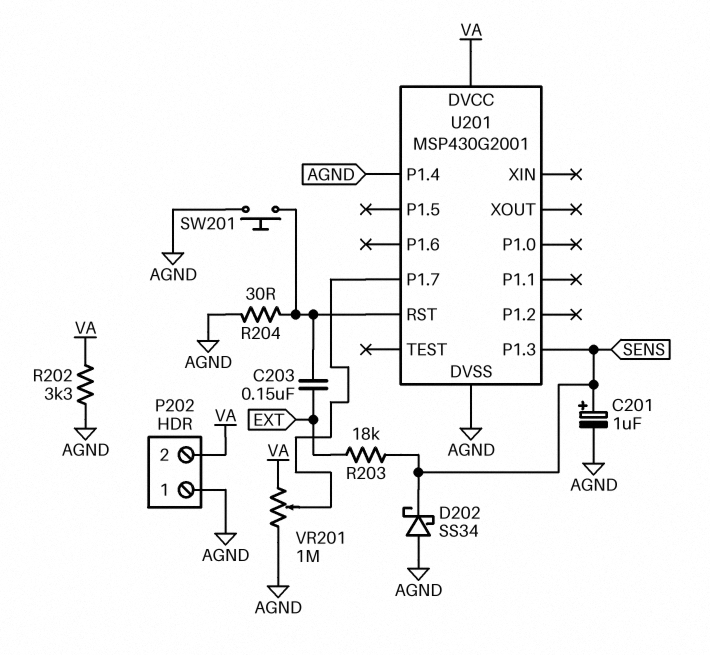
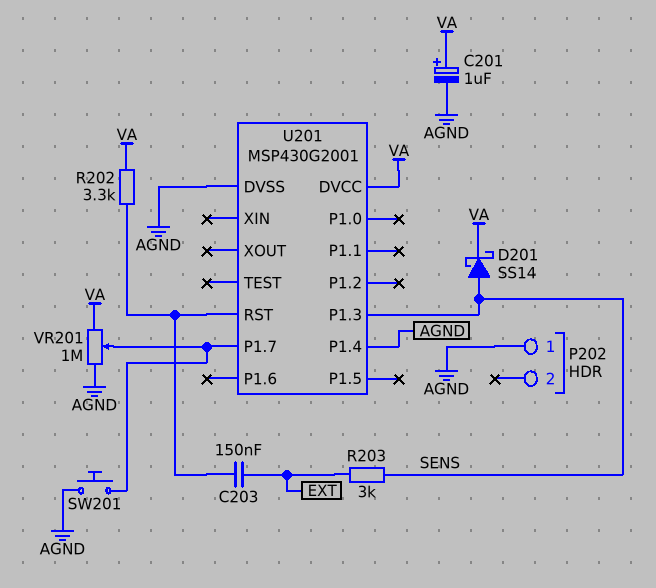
C201: 1uF (plus SENS, minus AGND) -> 1uF (plus VA, minus AGND)
D201: none -> schottky SS14 (A SENS, K VA)
D202: schottky SS34 (A AGND, K SENS) -> none
P202 pin 2: VA -> none
R202: 3.3k (AGND, VA) -> 3.3k (U201/RST, VA)
R203: 18k (EXT, SENS) -> 3k (EXT, SENS)
R204: 30 (AGND, U201/RST) -> none
SW201: button (AGND, U201/RST) -> button (AGND, U201/P1.7)

